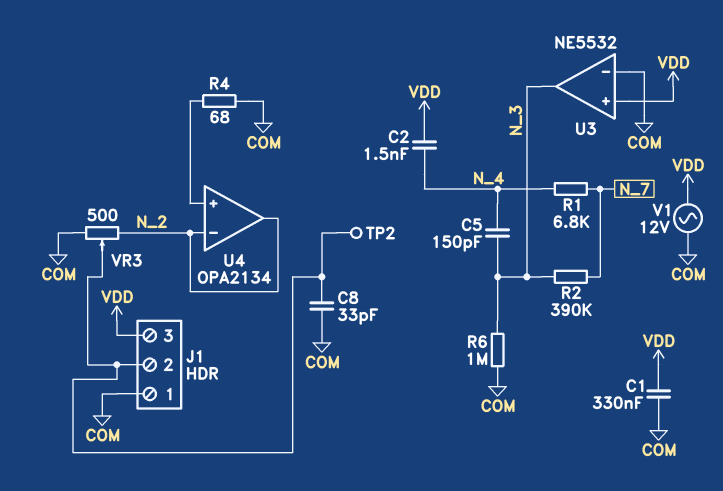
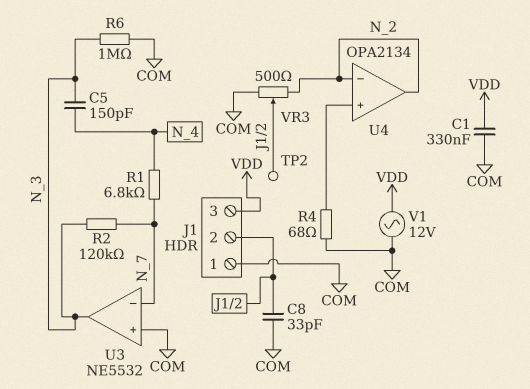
C2: 1.5nF (N_4, VDD) -> none
R2: 390k (N_3, N_7) -> 120k (N_3, N_7)
U3 pin in+: VDD -> COM
U3 pin in-: COM -> N_7

